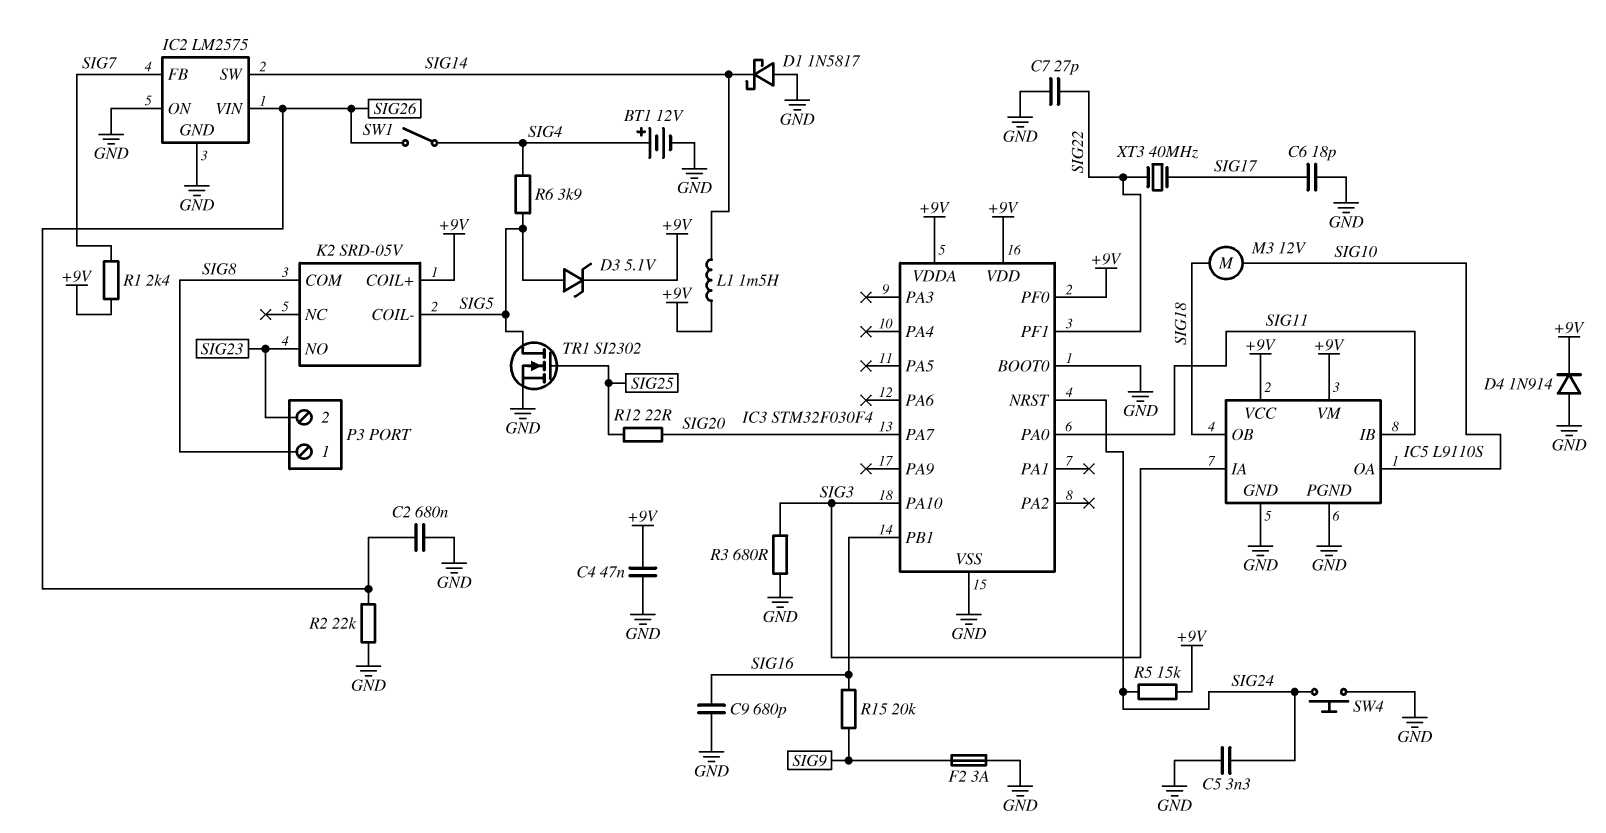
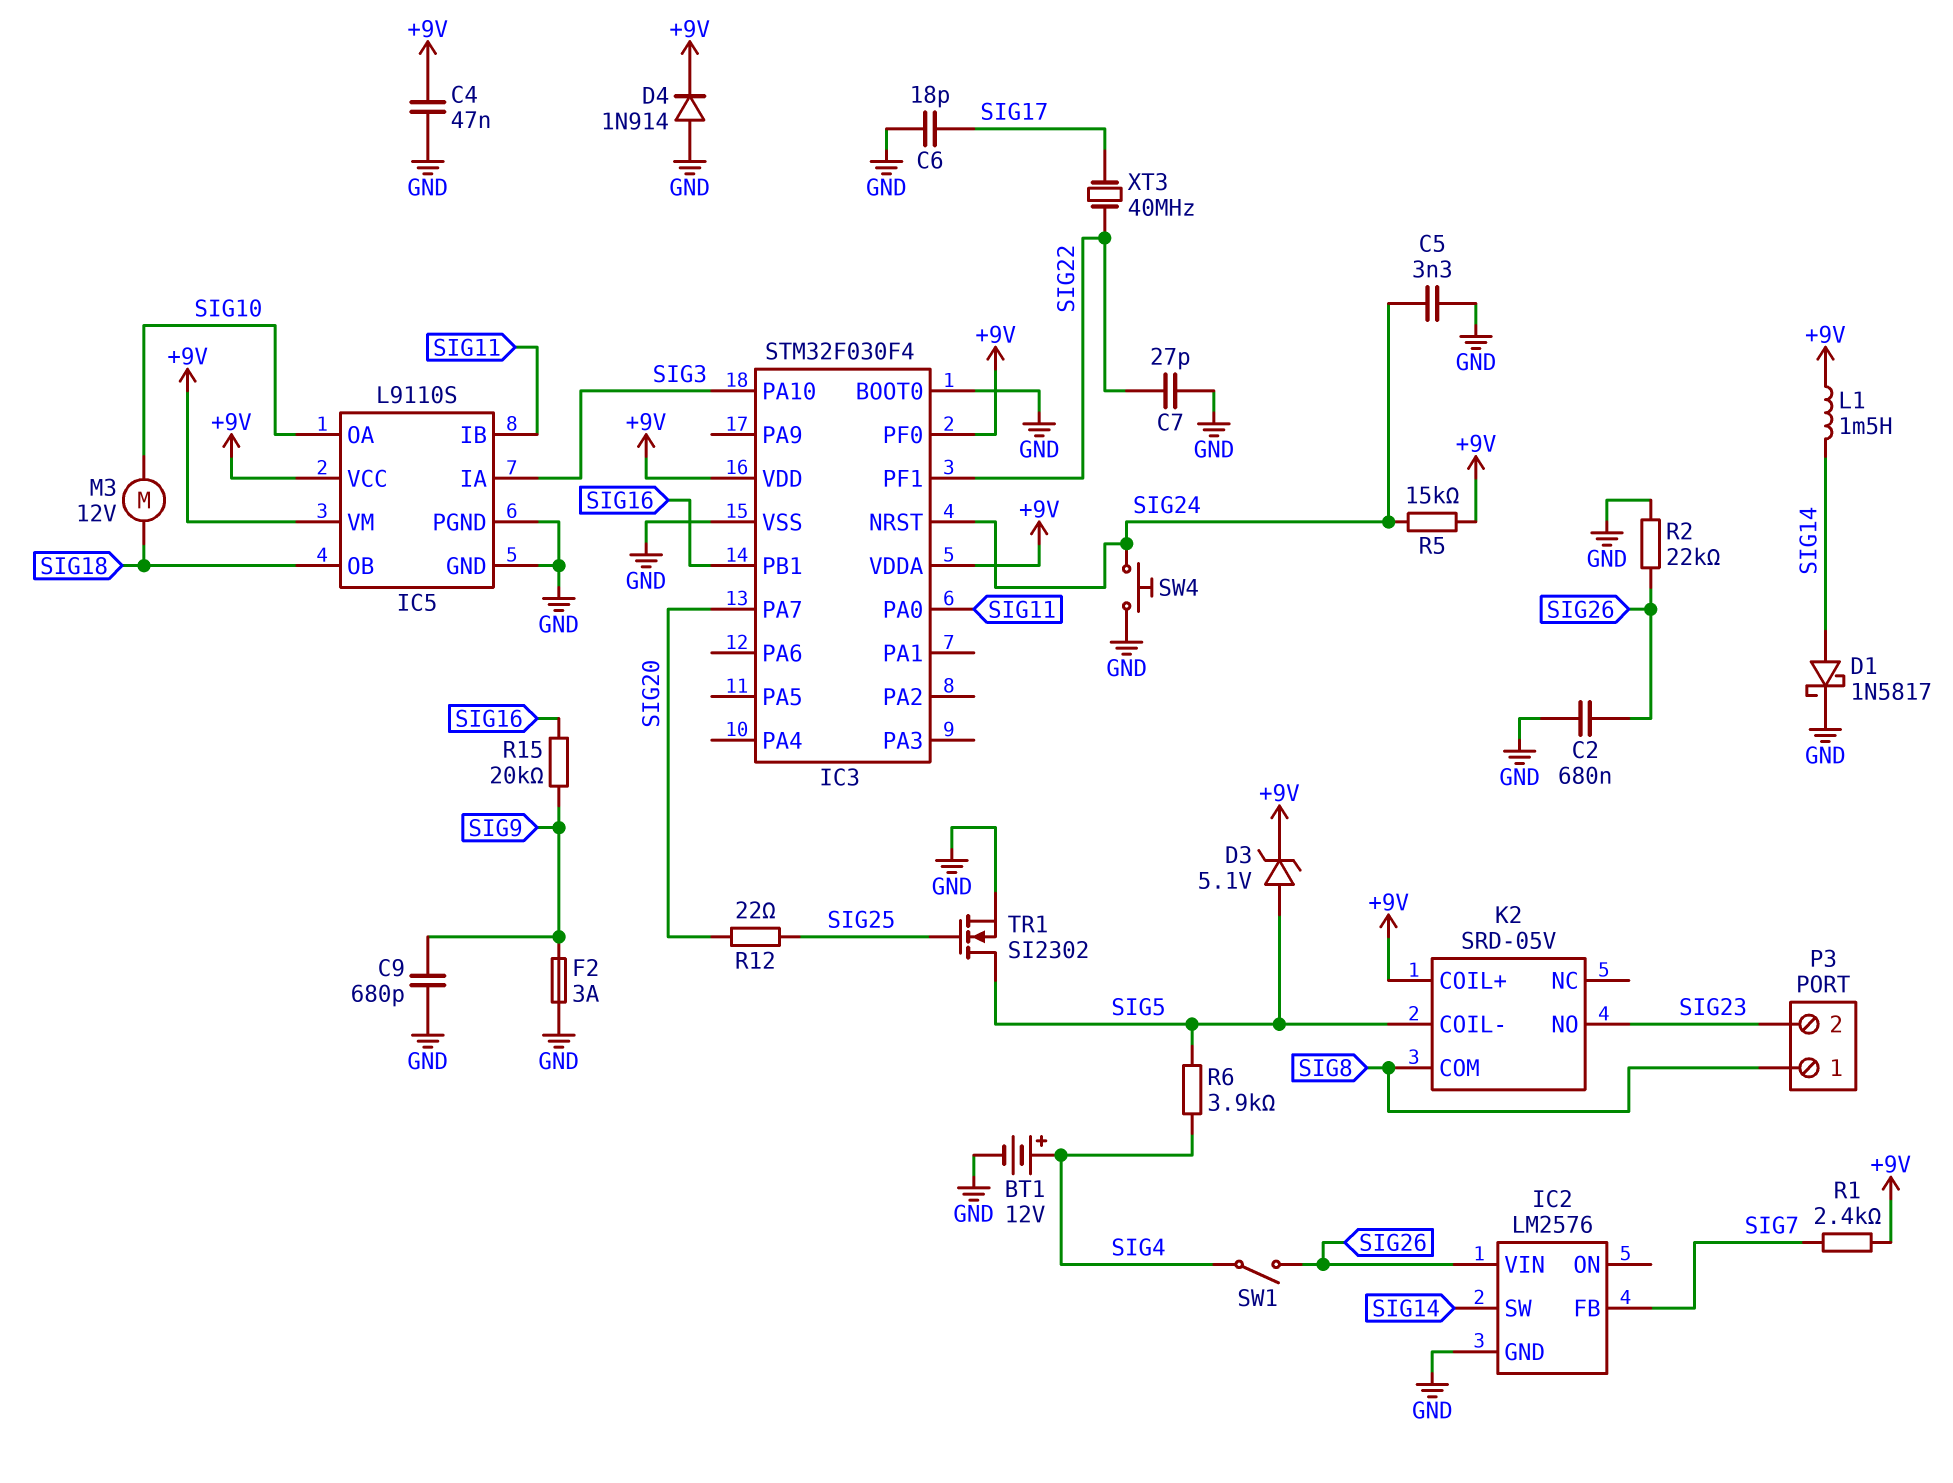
C9: 680pF (GND, SIG16) -> 680pF (GND, SIG9)
D1: schottky 1N5817 (A GND, K SIG14) -> schottky 1N5817 (A SIG14, K GND)
IC2: LM2575 -> LM2576
IC2 pin ON: GND -> none
R3: 680 (GND, SIG3) -> none

